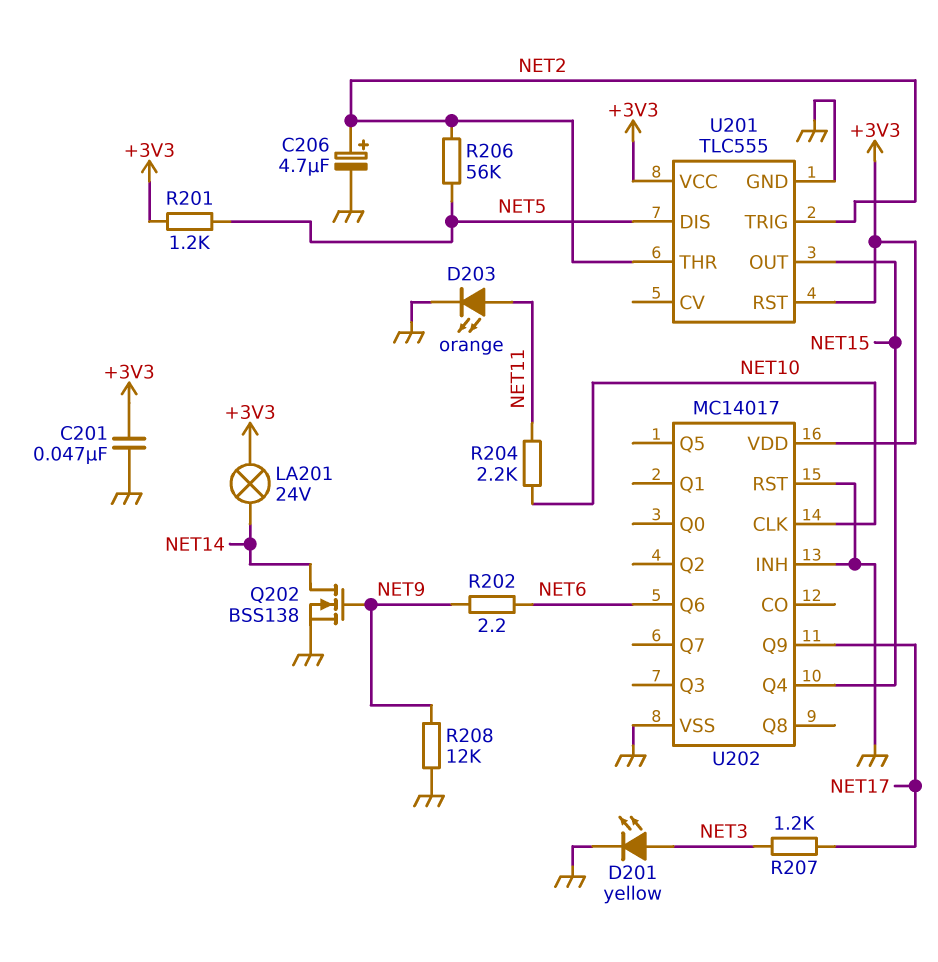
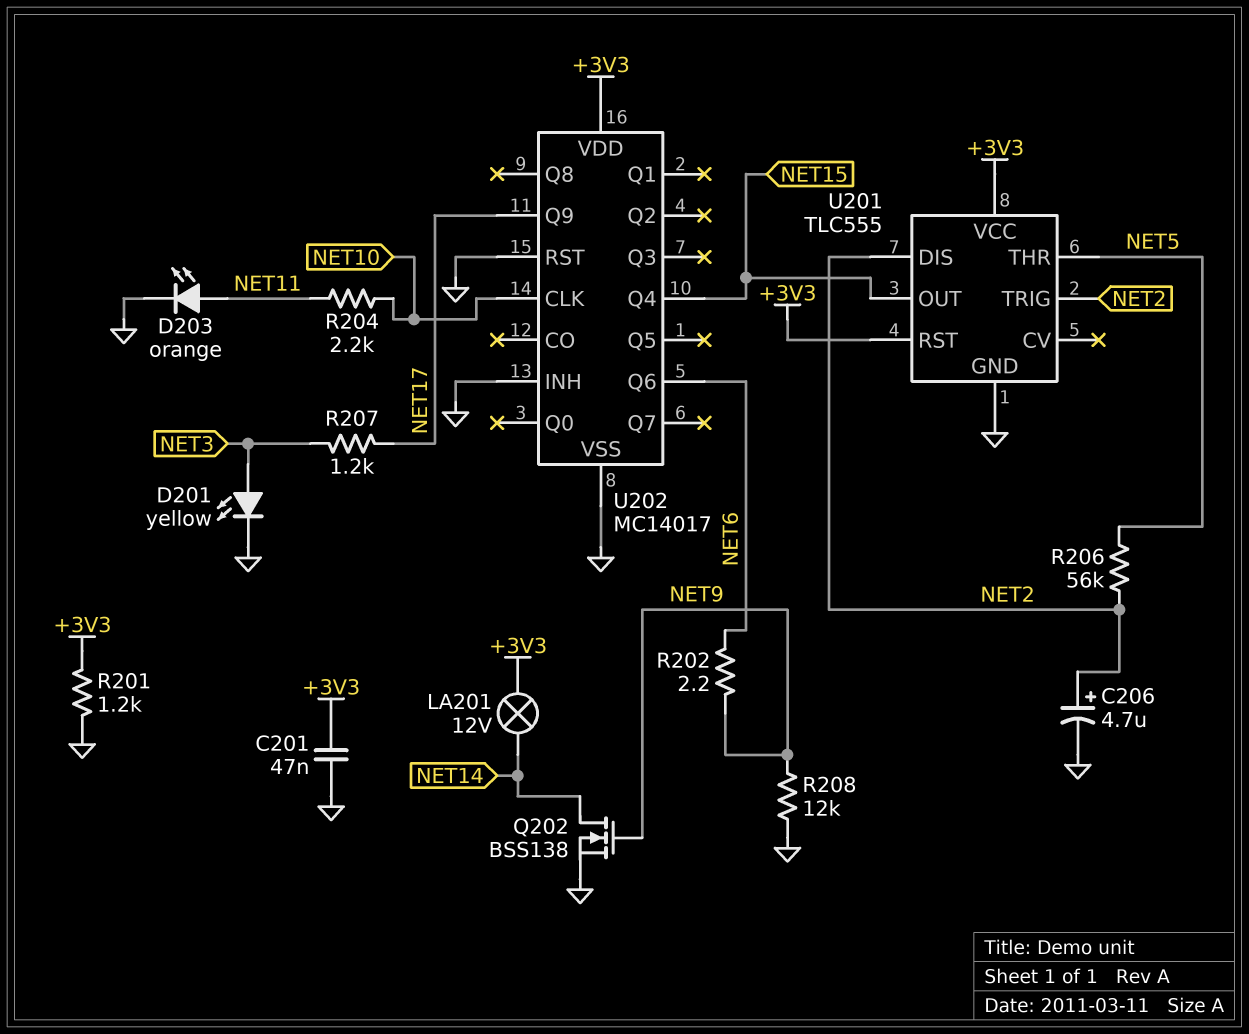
LA201: lamp 24V (+3V3, NET14) -> lamp 12V (+3V3, NET14)
R201: 1.2k (+3V3, NET5) -> 1.2k (+3V3, GND)
U201 pin DIS: NET5 -> NET2
U201 pin THR: NET2 -> NET5

